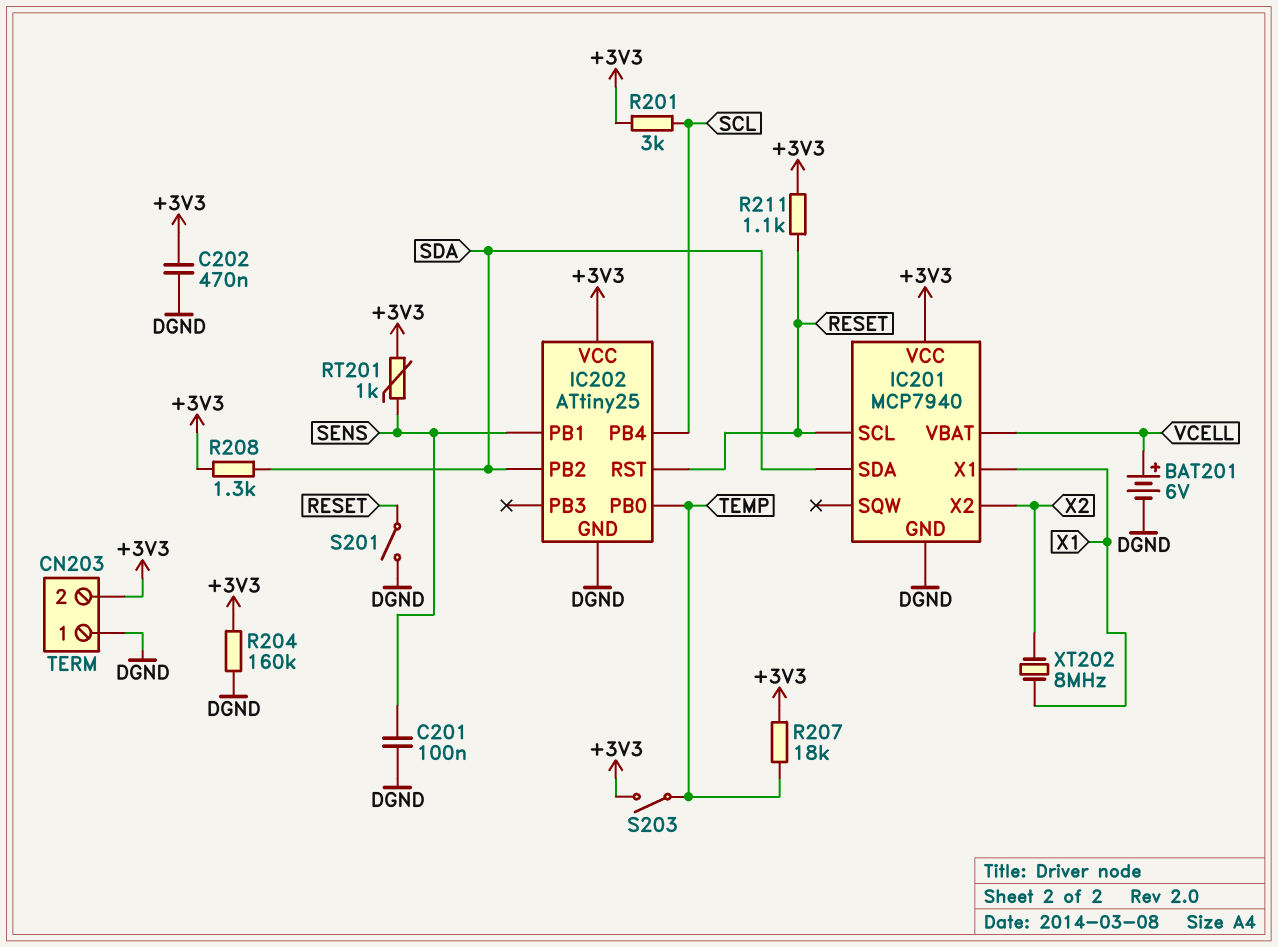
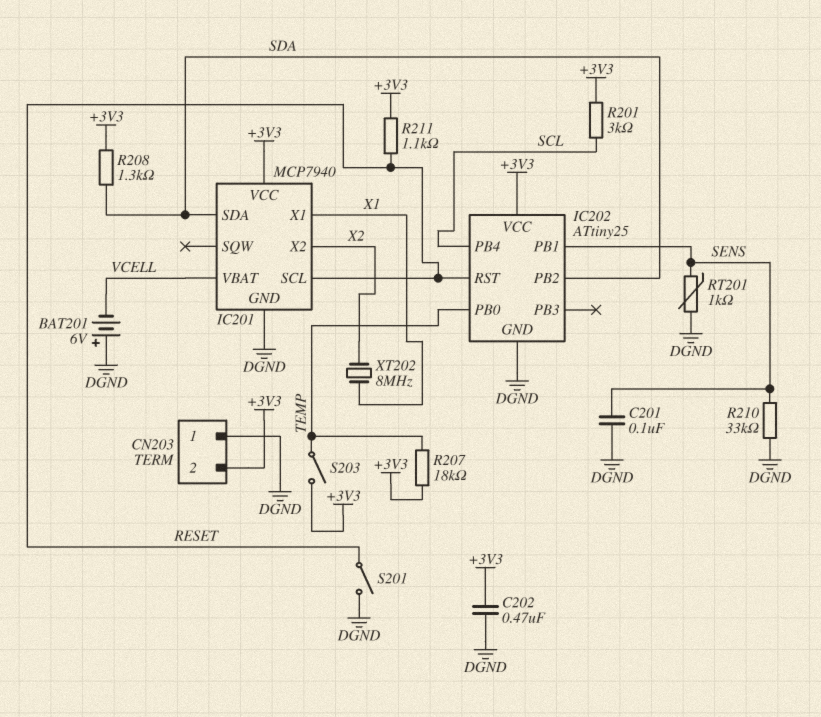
BAT201: 6V (plus VCELL, minus DGND) -> 6V (plus DGND, minus VCELL)
R204: 160k (+3V3, DGND) -> none
R210: none -> 33k (DGND, SENS)
RT201: 1k (+3V3, SENS) -> 1k (DGND, SENS)

